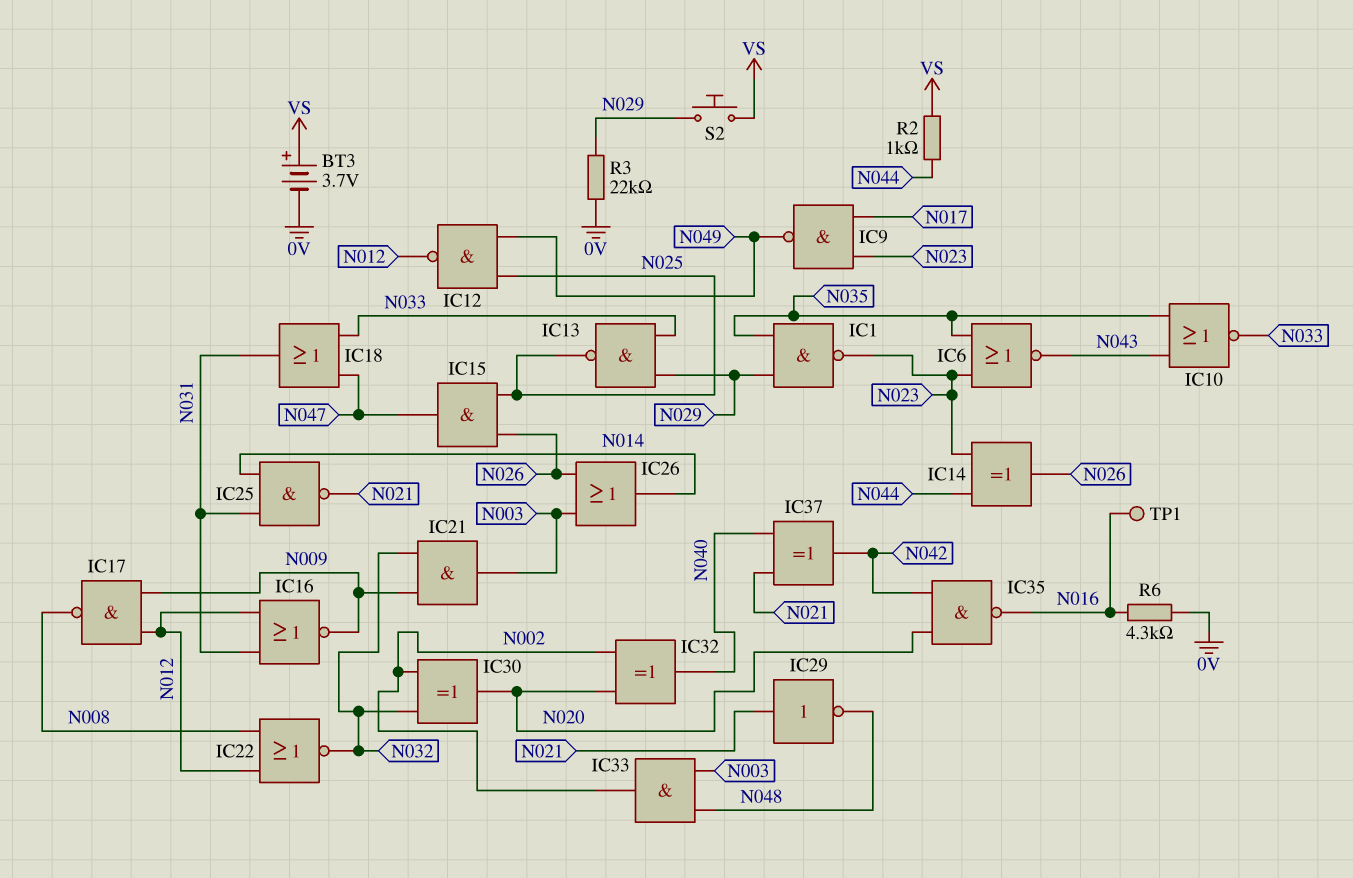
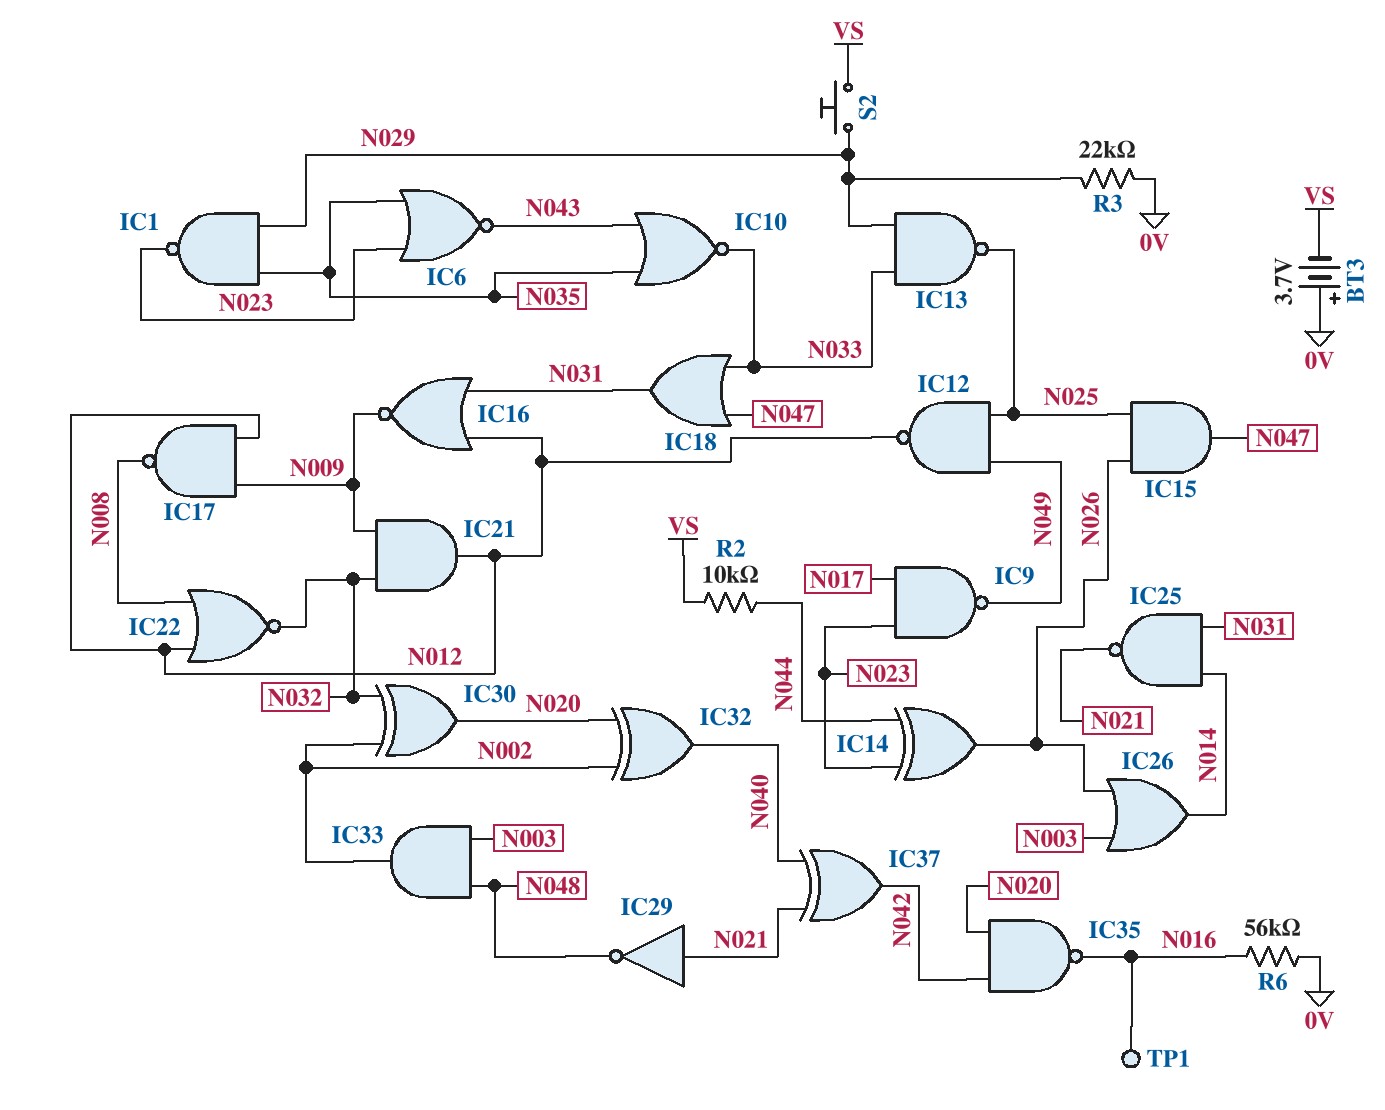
BT3: 3.7V (plus VS, minus 0V) -> 3.7V (plus 0V, minus VS)
IC21: AND (in N009, in N032, out N003) -> AND (in N009, in N032, out N012)
R2: 1k (N044, VS) -> 10k (N044, VS)
R6: 4.3k (0V, N016) -> 56k (0V, N016)

